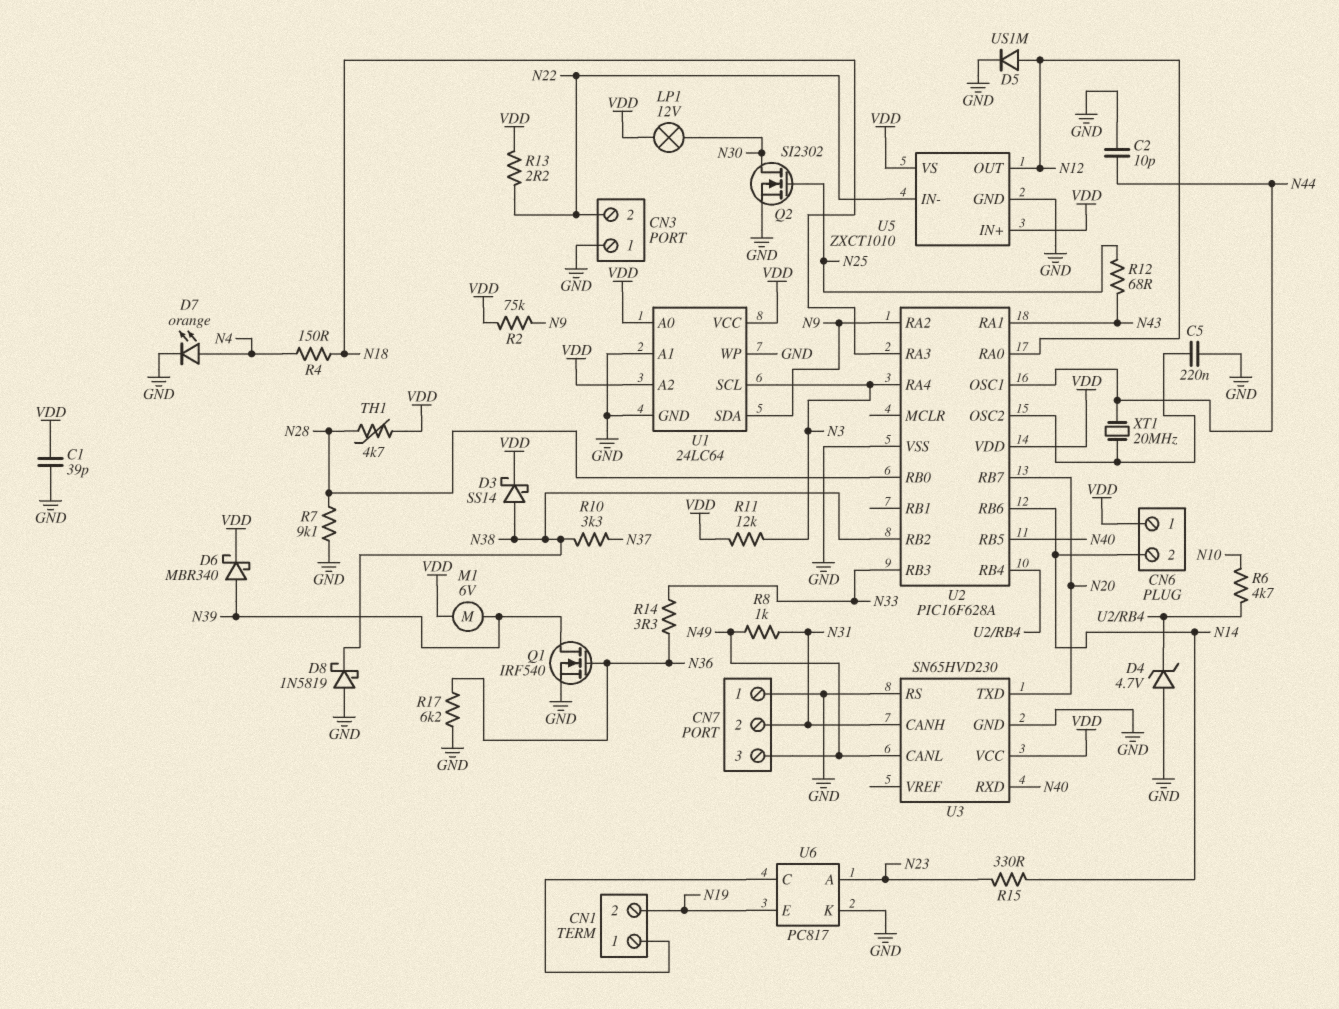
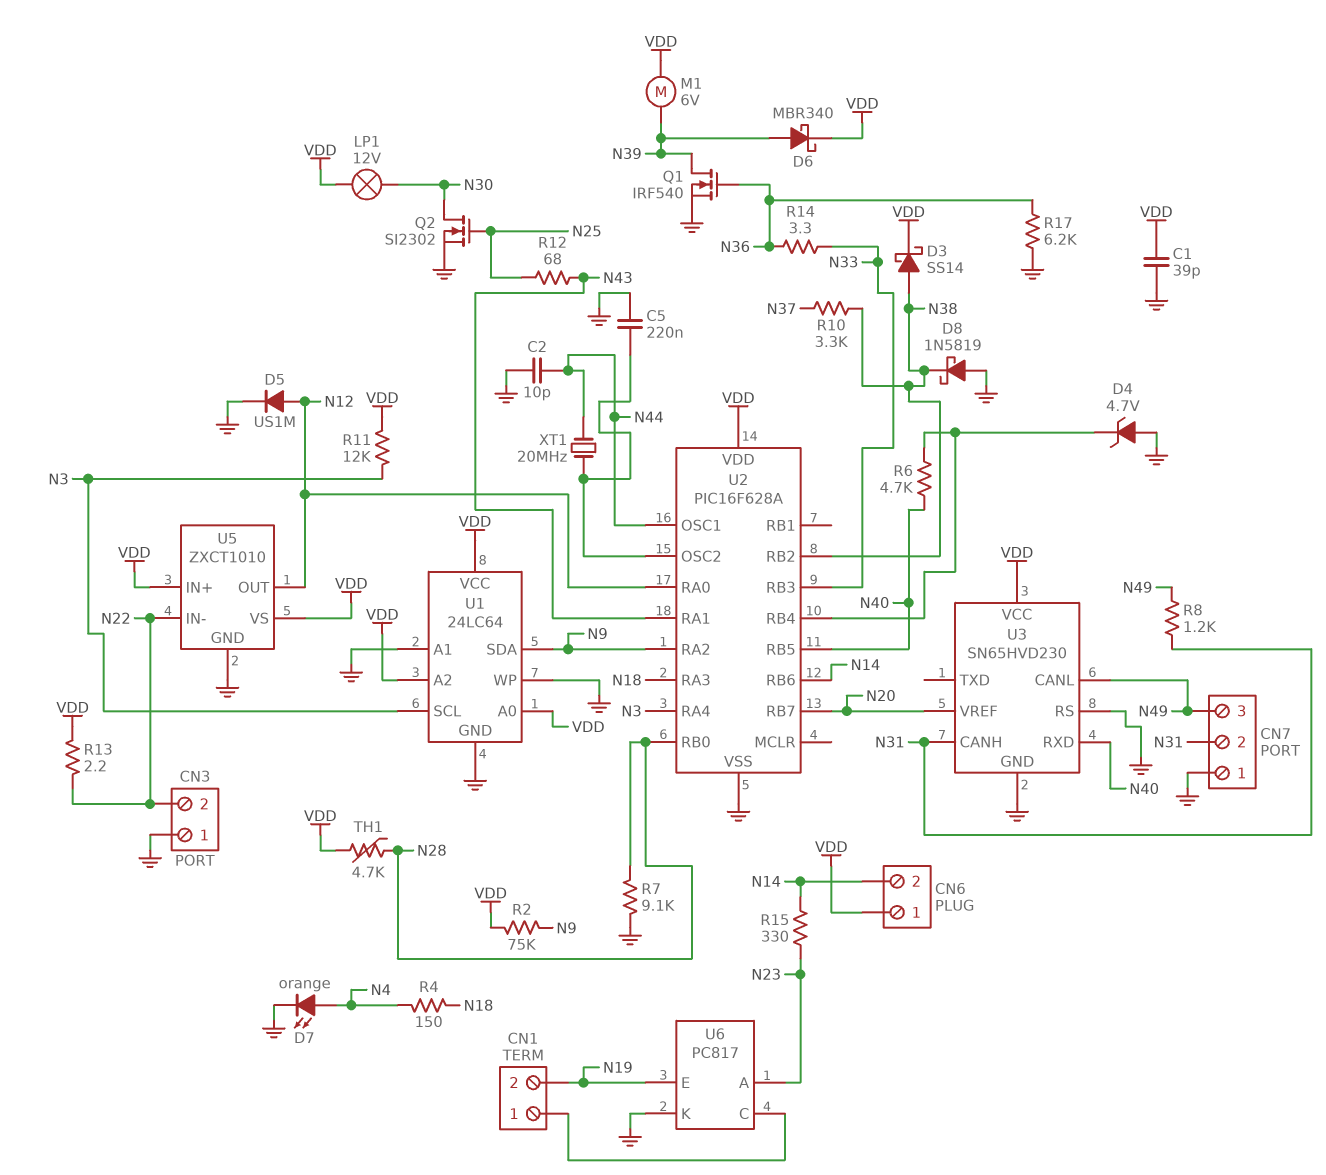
R6: 4.7k (N10, U2/RB4) -> 4.7k (N40, U2/RB4)
R8: 1k (N31, N49) -> 1.2k (N31, N49)
U3 pin TXD: N20 -> none
U3 pin VREF: none -> N20

